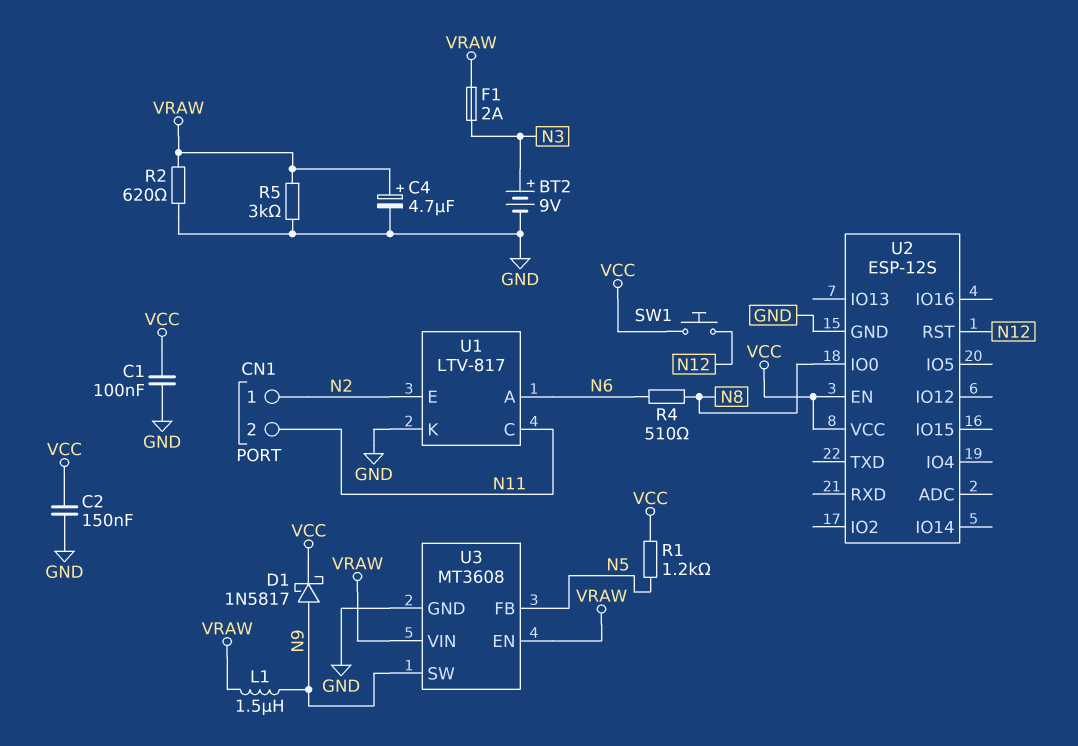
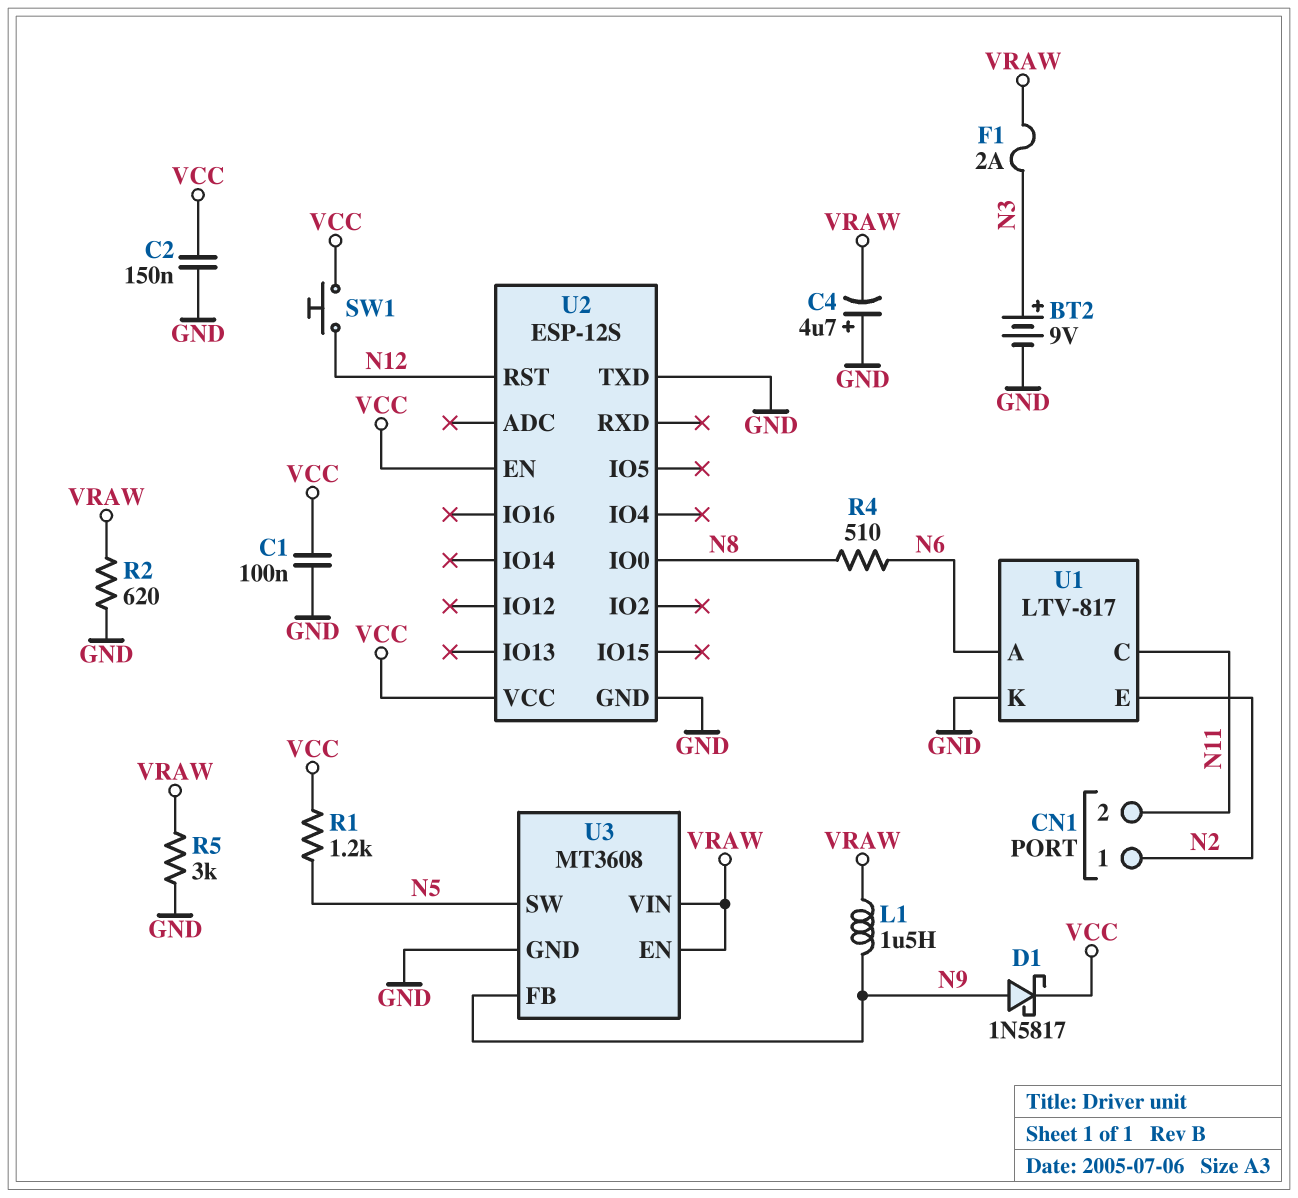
C4: 4.7uF (plus VRAW, minus GND) -> 4.7uF (plus GND, minus VRAW)
U2 pin TXD: none -> GND
U3 pin FB: N5 -> N9
U3 pin SW: N9 -> N5

